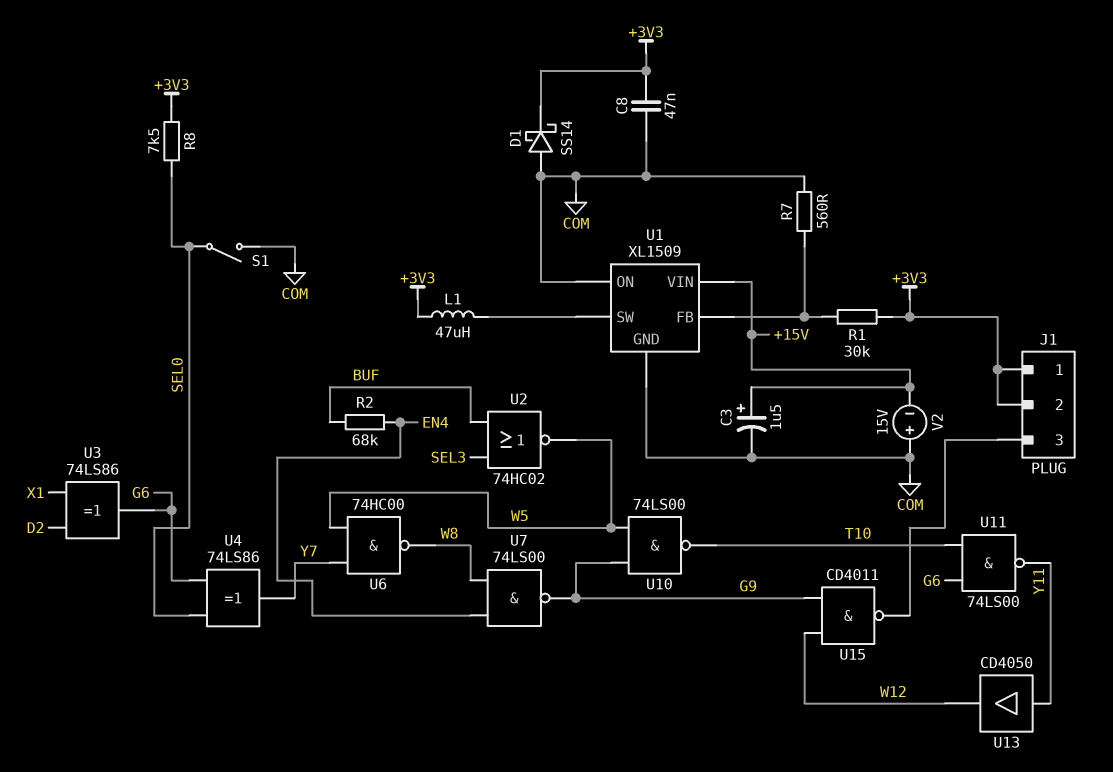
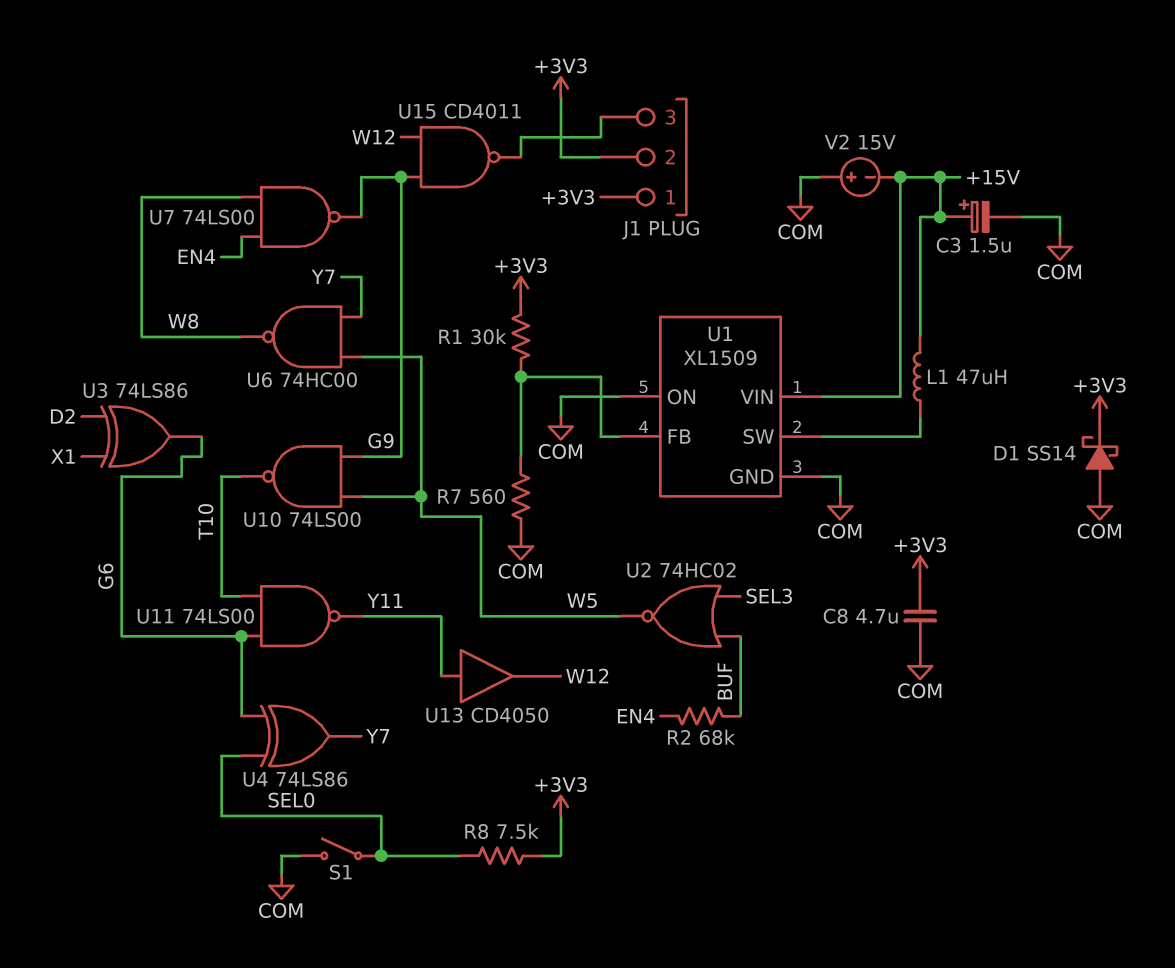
C8: 47nF (+3V3, COM) -> 4.7uF (+3V3, COM)
L1: 47uH (+3V3, U1/SW) -> 47uH (+15V, U1/SW)

